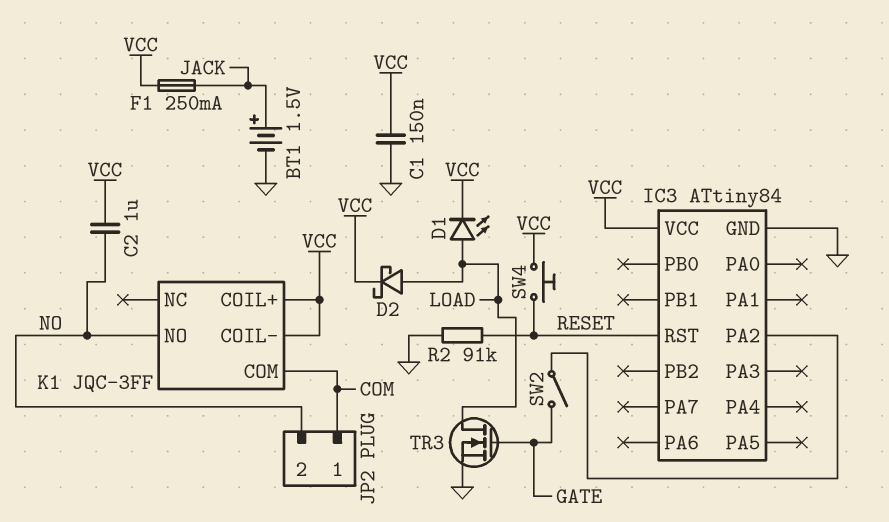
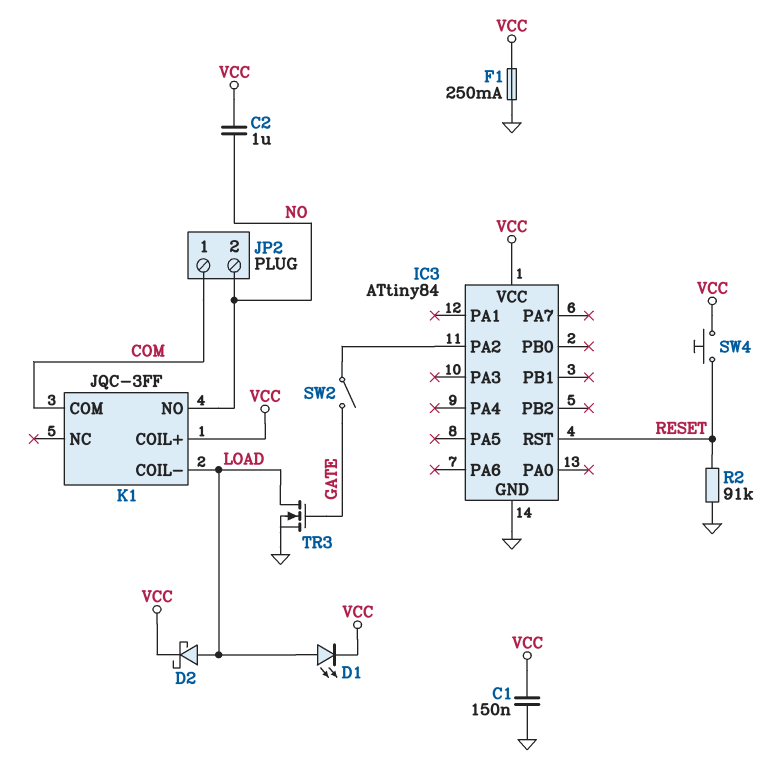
BT1: 1.5V (plus JACK, minus GND) -> none
F1: 250mA (JACK, VCC) -> 250mA (GND, VCC)
K1 pin COIL-: VCC -> LOAD

